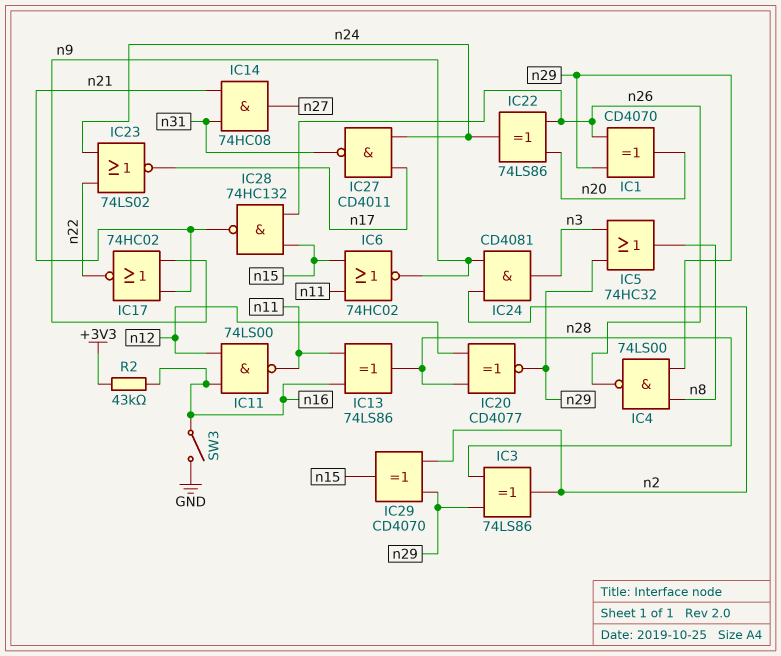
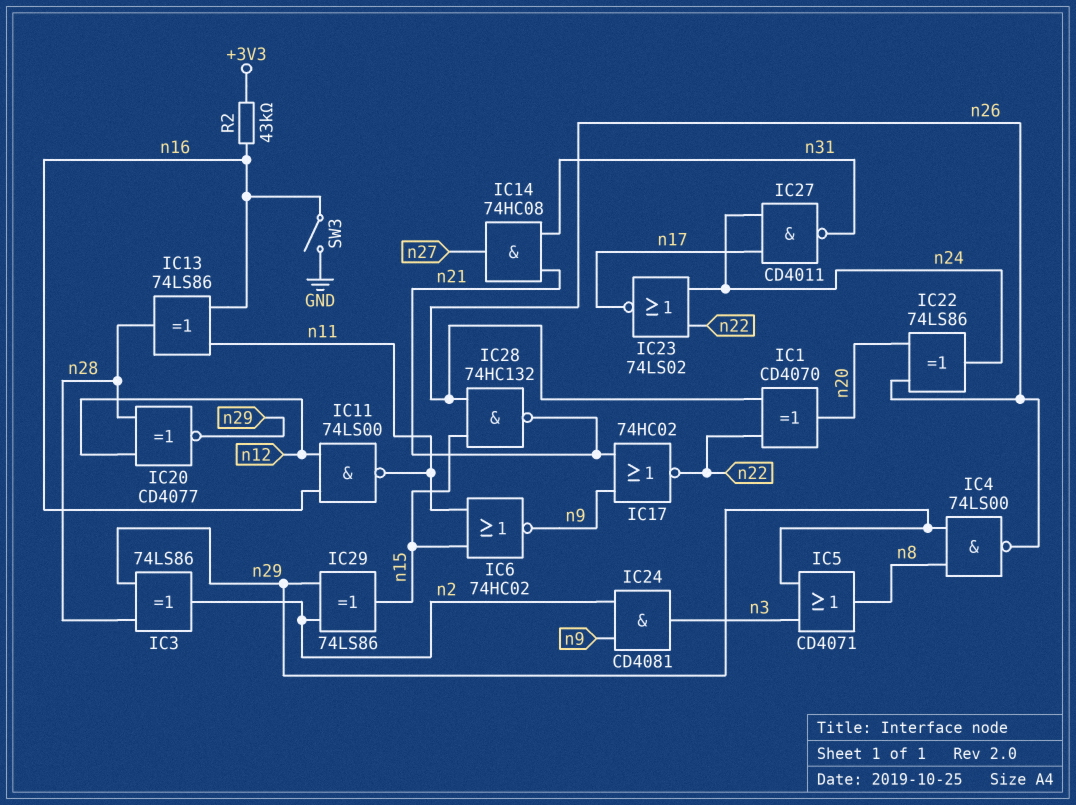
IC1: XOR CD4070 (in n26, in n29, out n20) -> XOR CD4070 (in n22, in n26, out n20)
IC5: OR 74HC32 (in n3, in n29, out n8) -> OR CD4071 (in n3, in n29, out n8)
IC29: XOR CD4070 (in n2, in n29, out n15) -> XOR 74LS86 (in n2, in n29, out n15)

